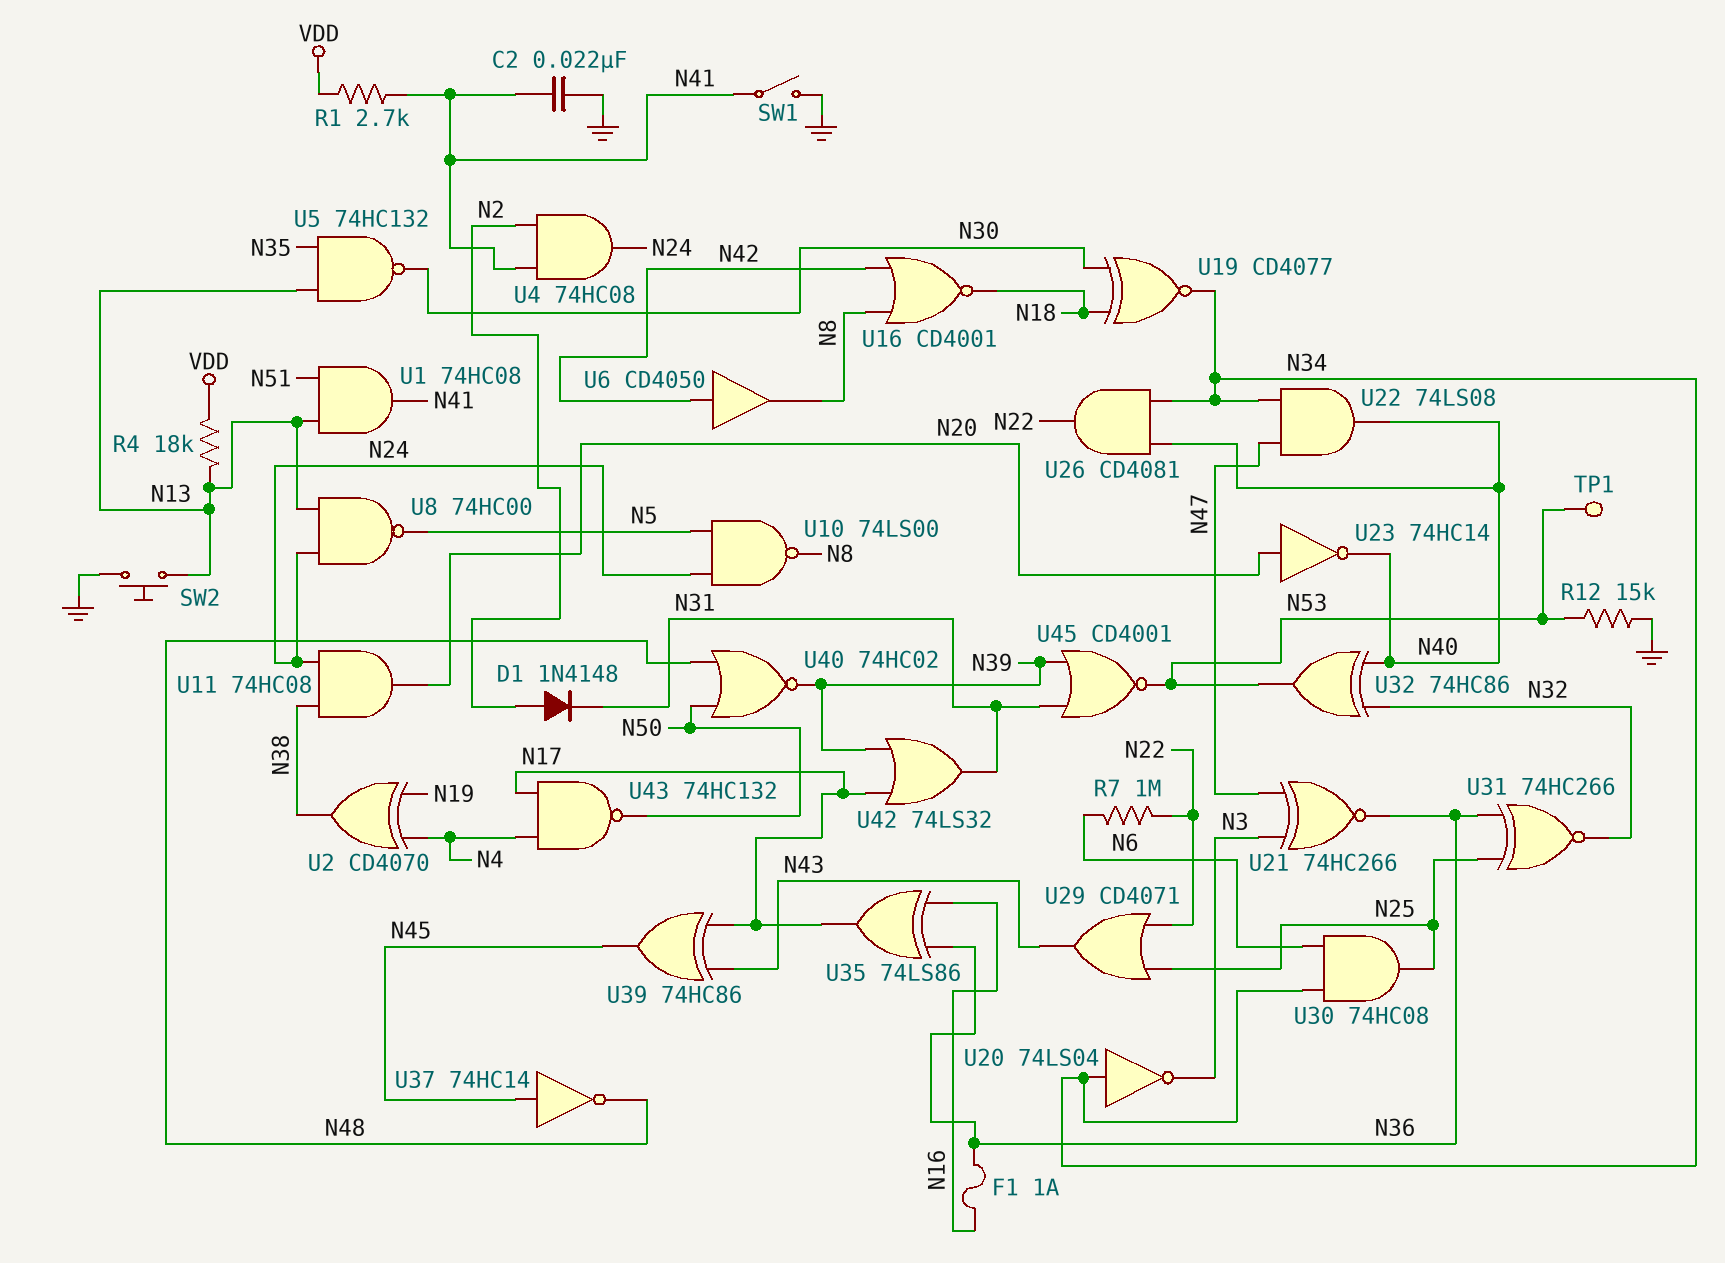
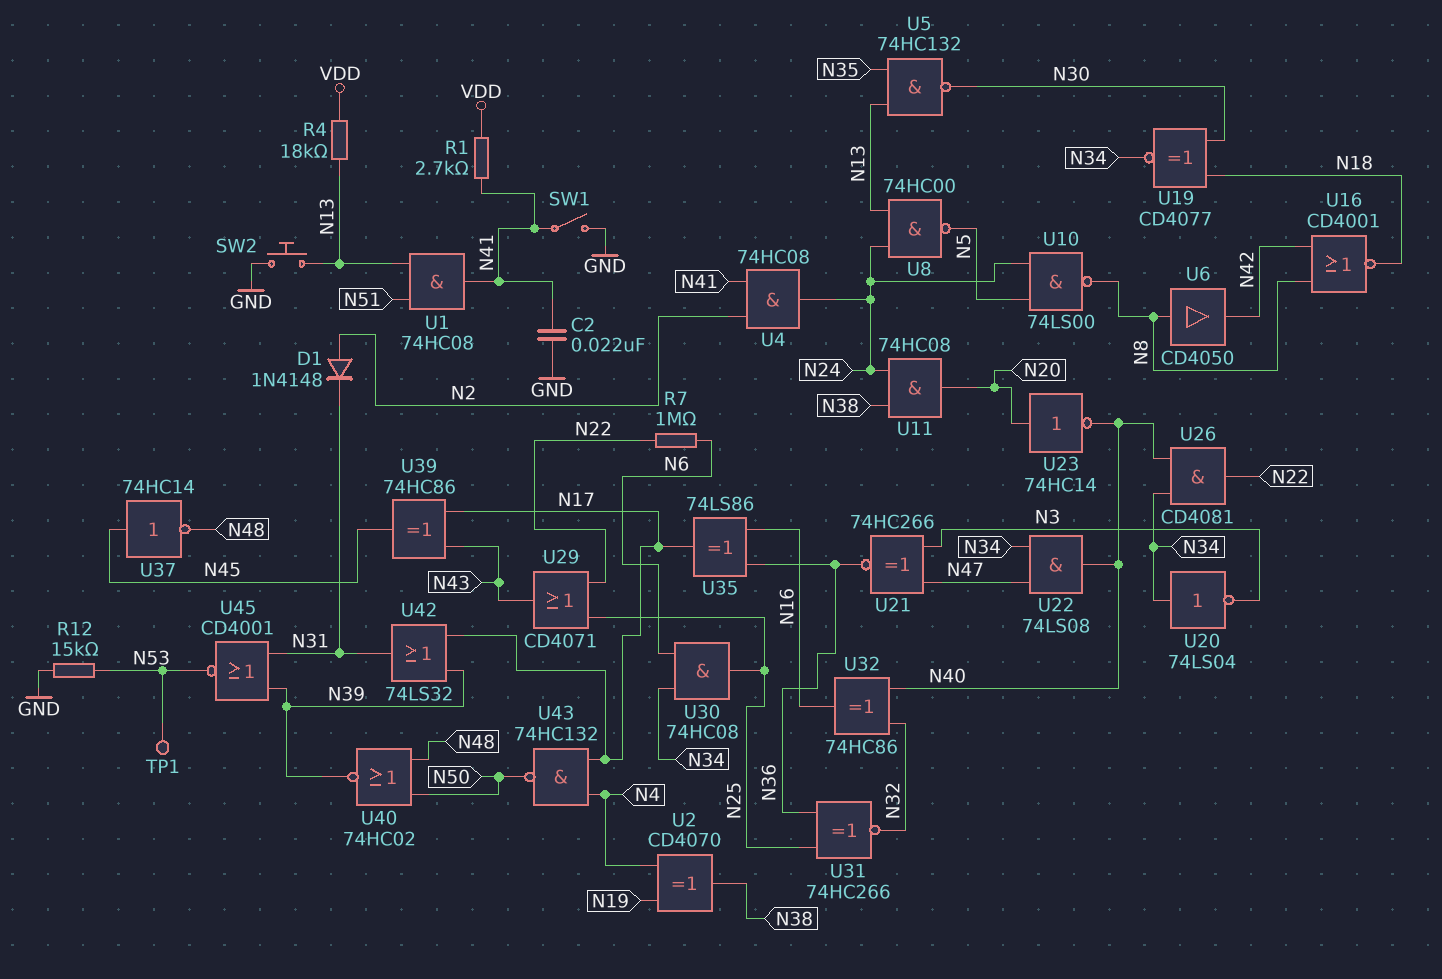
F1: 1A (N16, N36) -> none
U6: buffer CD4050 (in N42, out N8) -> buffer CD4050 (in N8, out N42)
U32: XOR 74HC86 (in N32, in N40, out N53) -> XOR 74HC86 (in N32, in N40, out N16)

